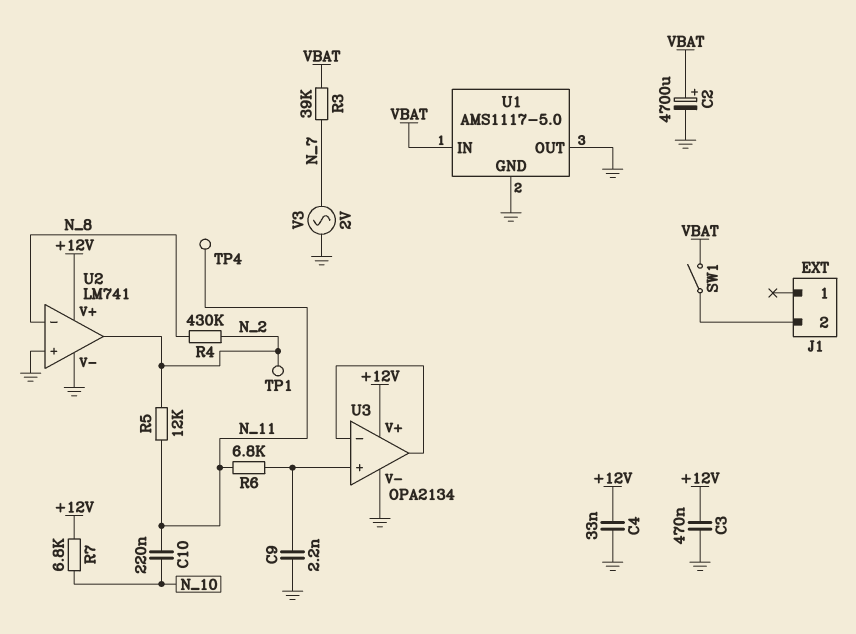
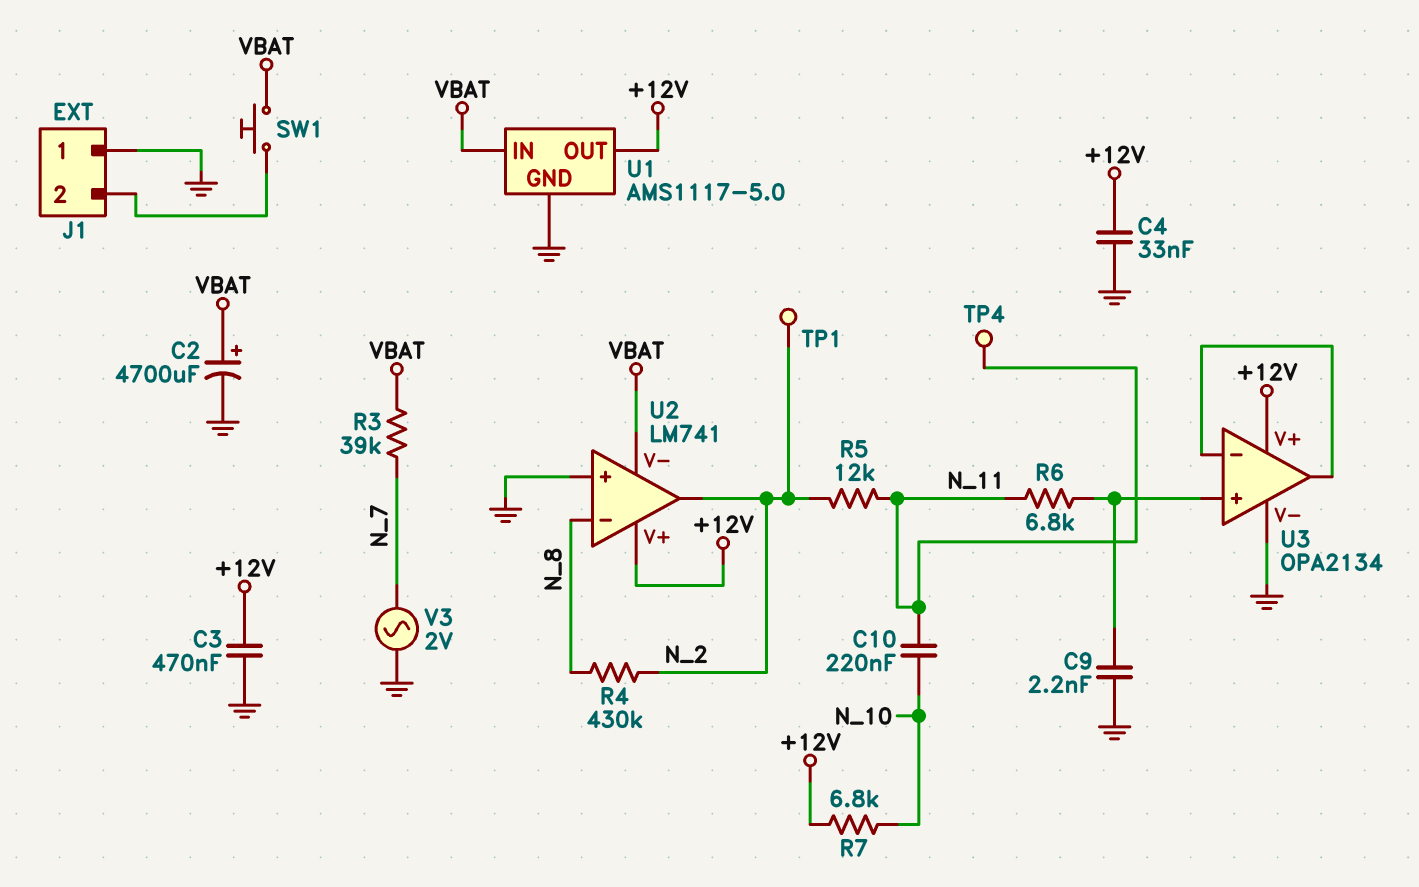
J1 pin 1: none -> GND
SW1: switch (J1/2, VBAT) -> button (J1/2, VBAT)
U1 pin OUT: GND -> +12V
U2 pin V-: GND -> VBAT

